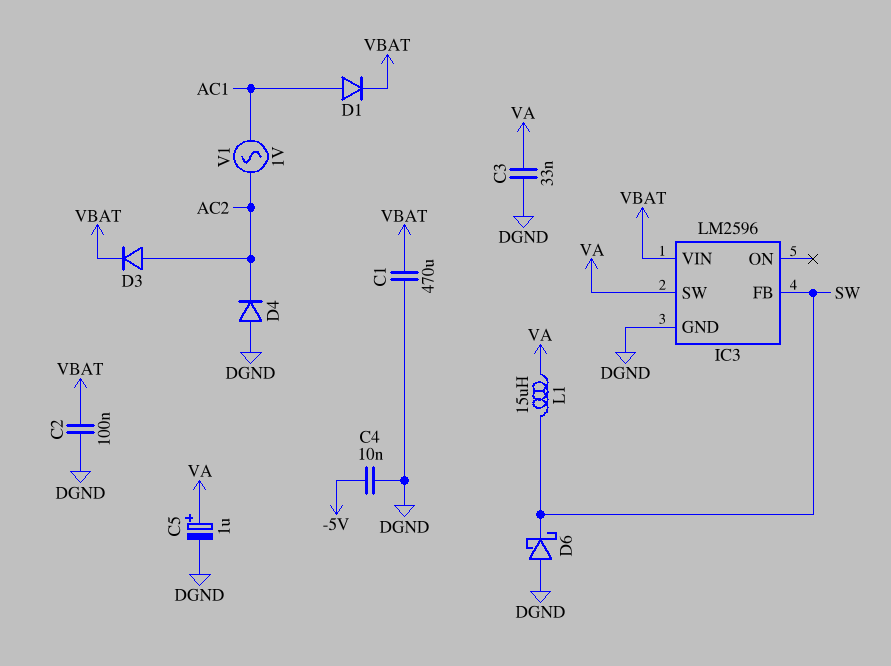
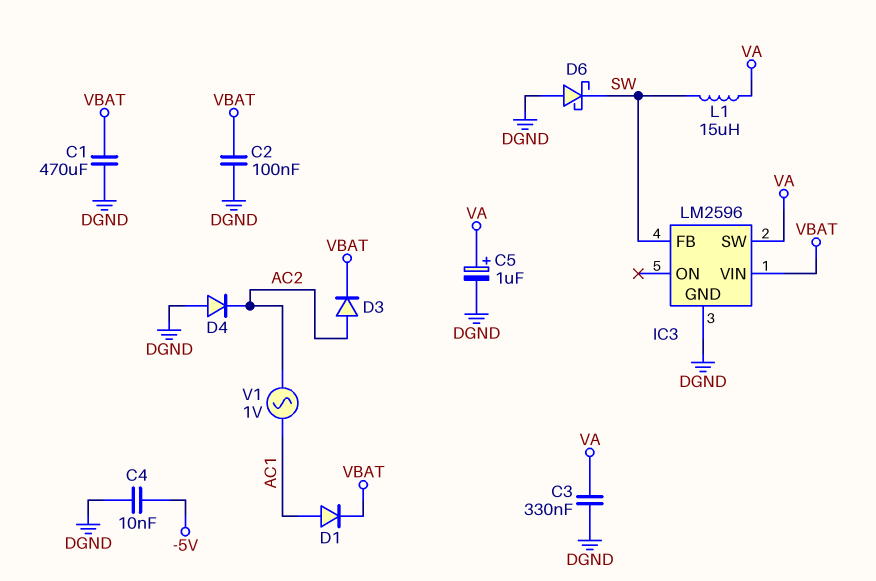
C3: 33nF (DGND, VA) -> 330nF (DGND, VA)

